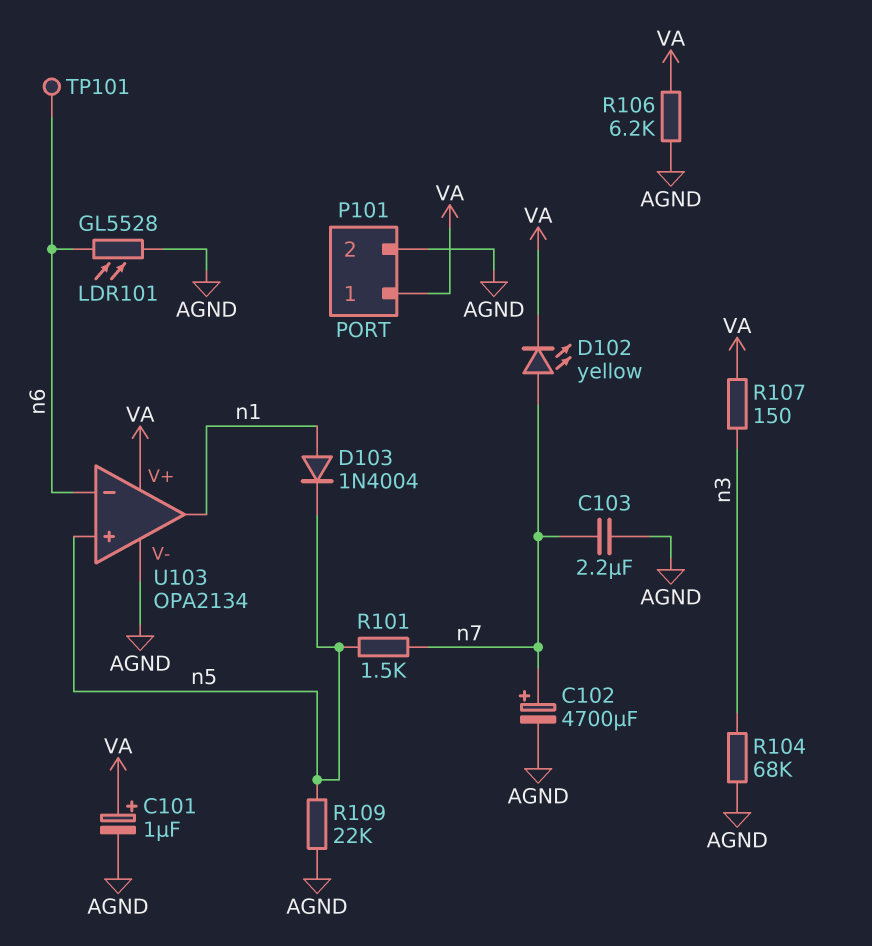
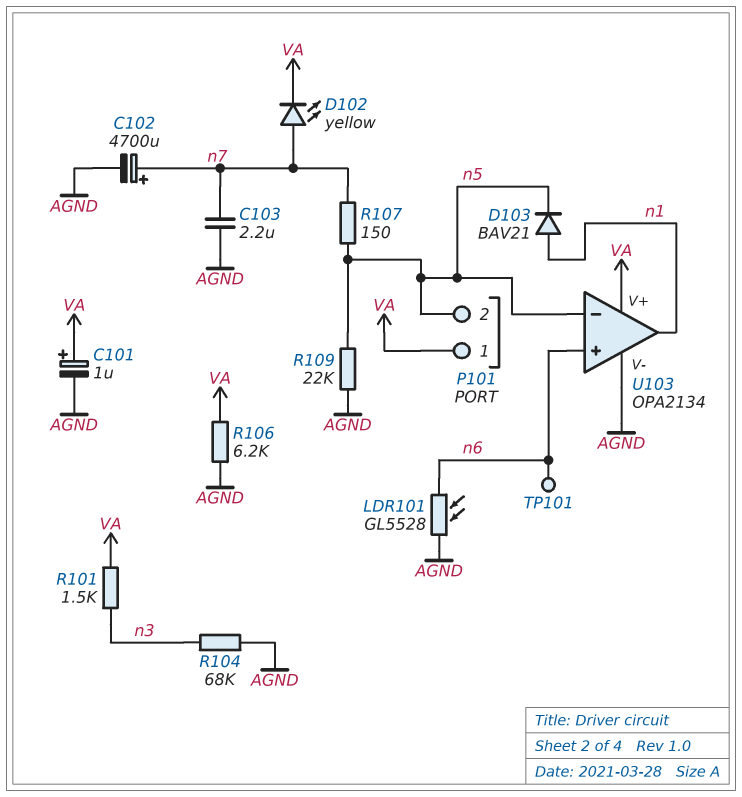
D103: diode 1N4004 (A n1, K n5) -> diode BAV21 (A n1, K n5)
P101 pin 2: AGND -> n5
R101: 1.5k (n5, n7) -> 1.5k (VA, n3)
R107: 150 (VA, n3) -> 150 (n5, n7)
U103 pin in+: n5 -> n6
U103 pin in-: n6 -> n5

